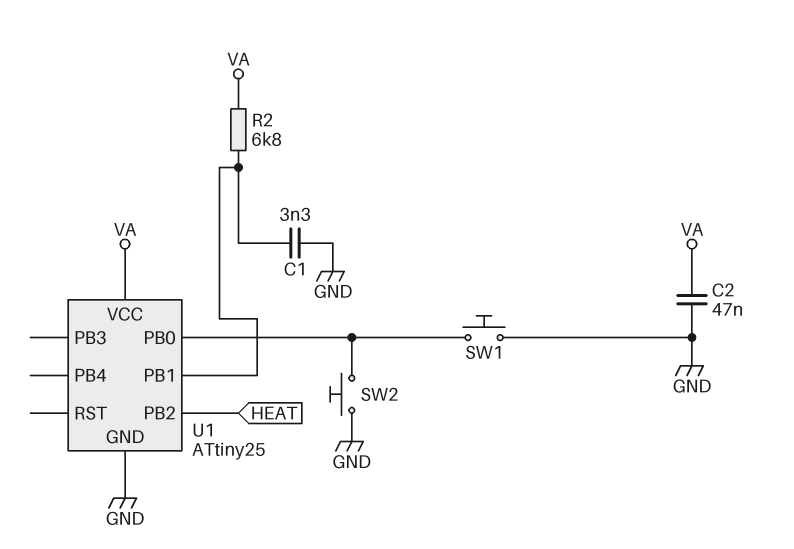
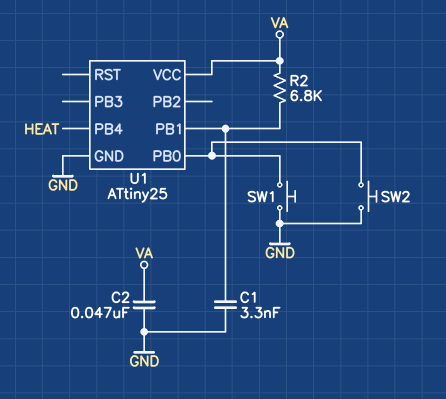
U1 pin PB2: HEAT -> none
U1 pin PB4: none -> HEAT

